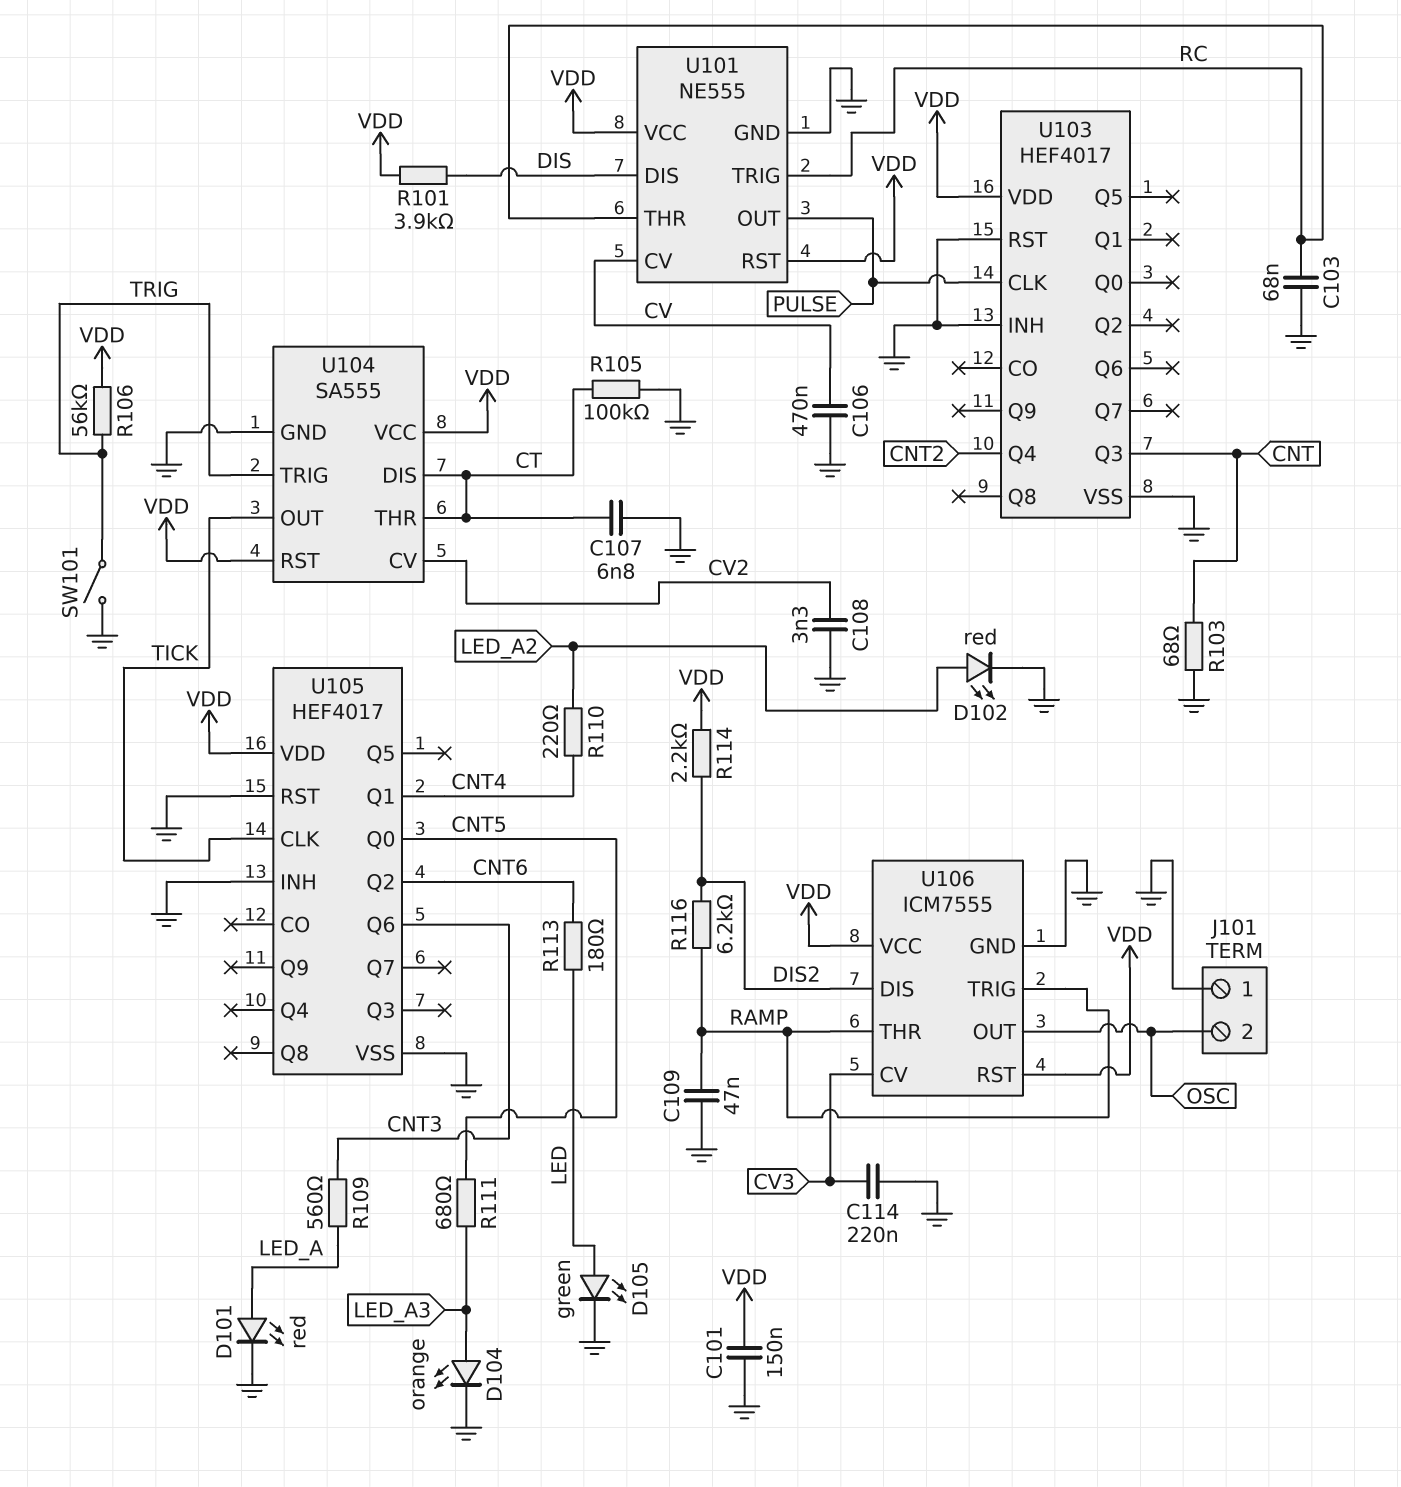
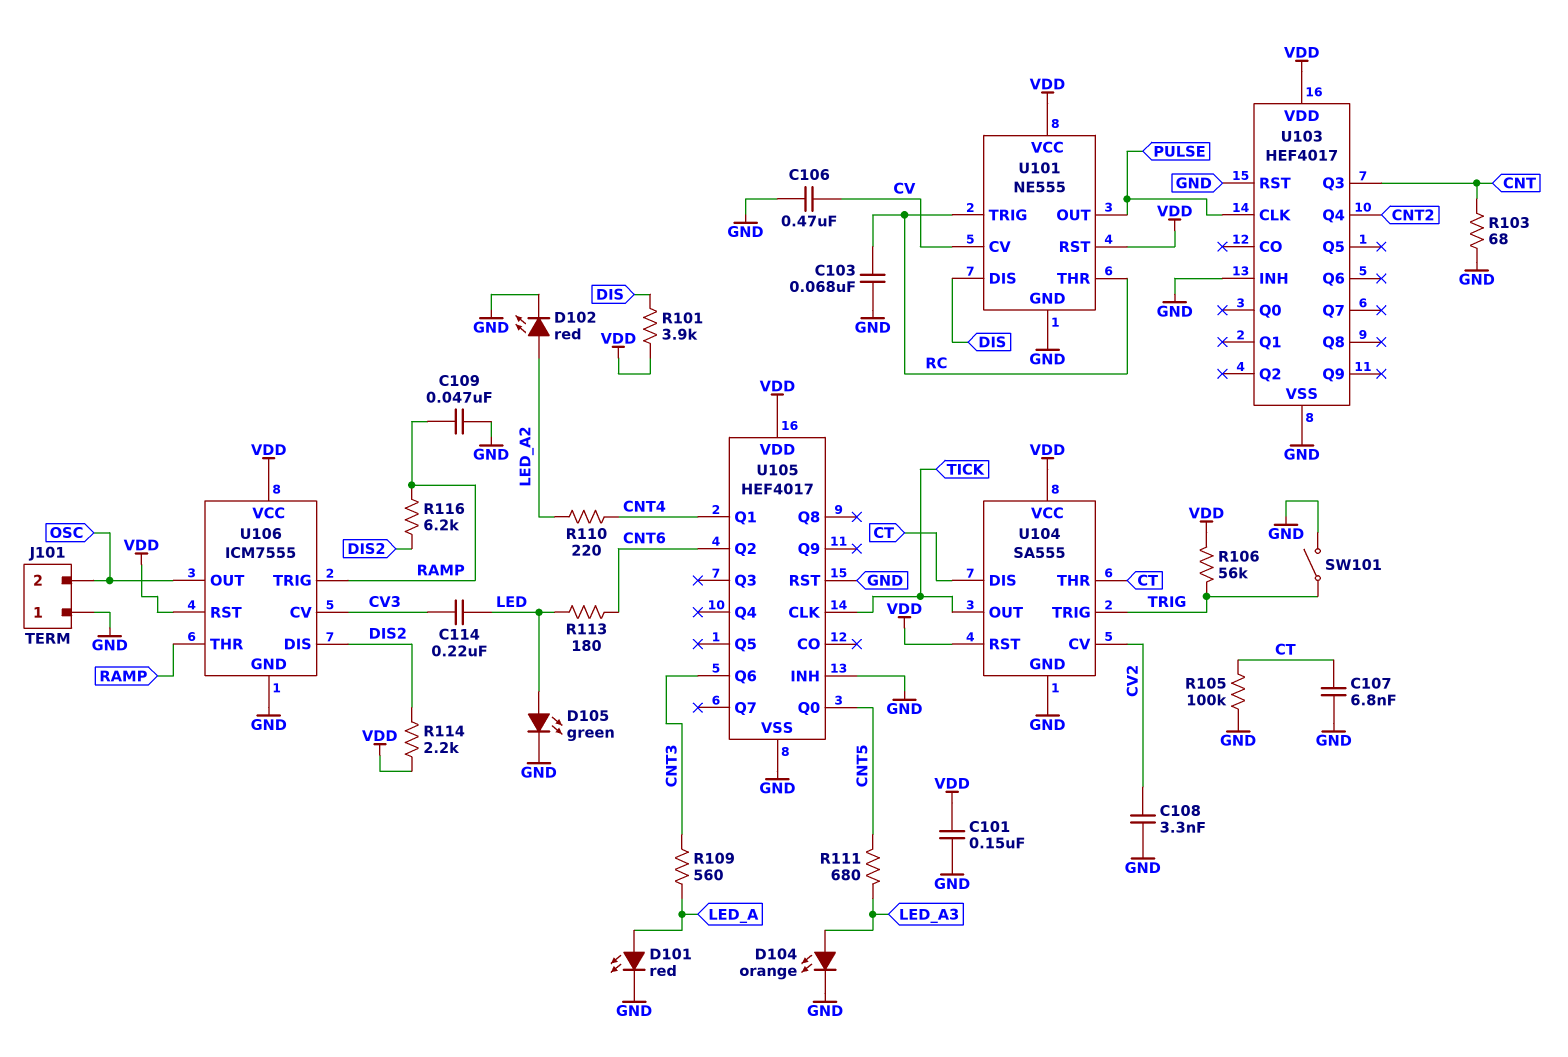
C114: 220nF (CV3, GND) -> 220nF (CV3, LED)

